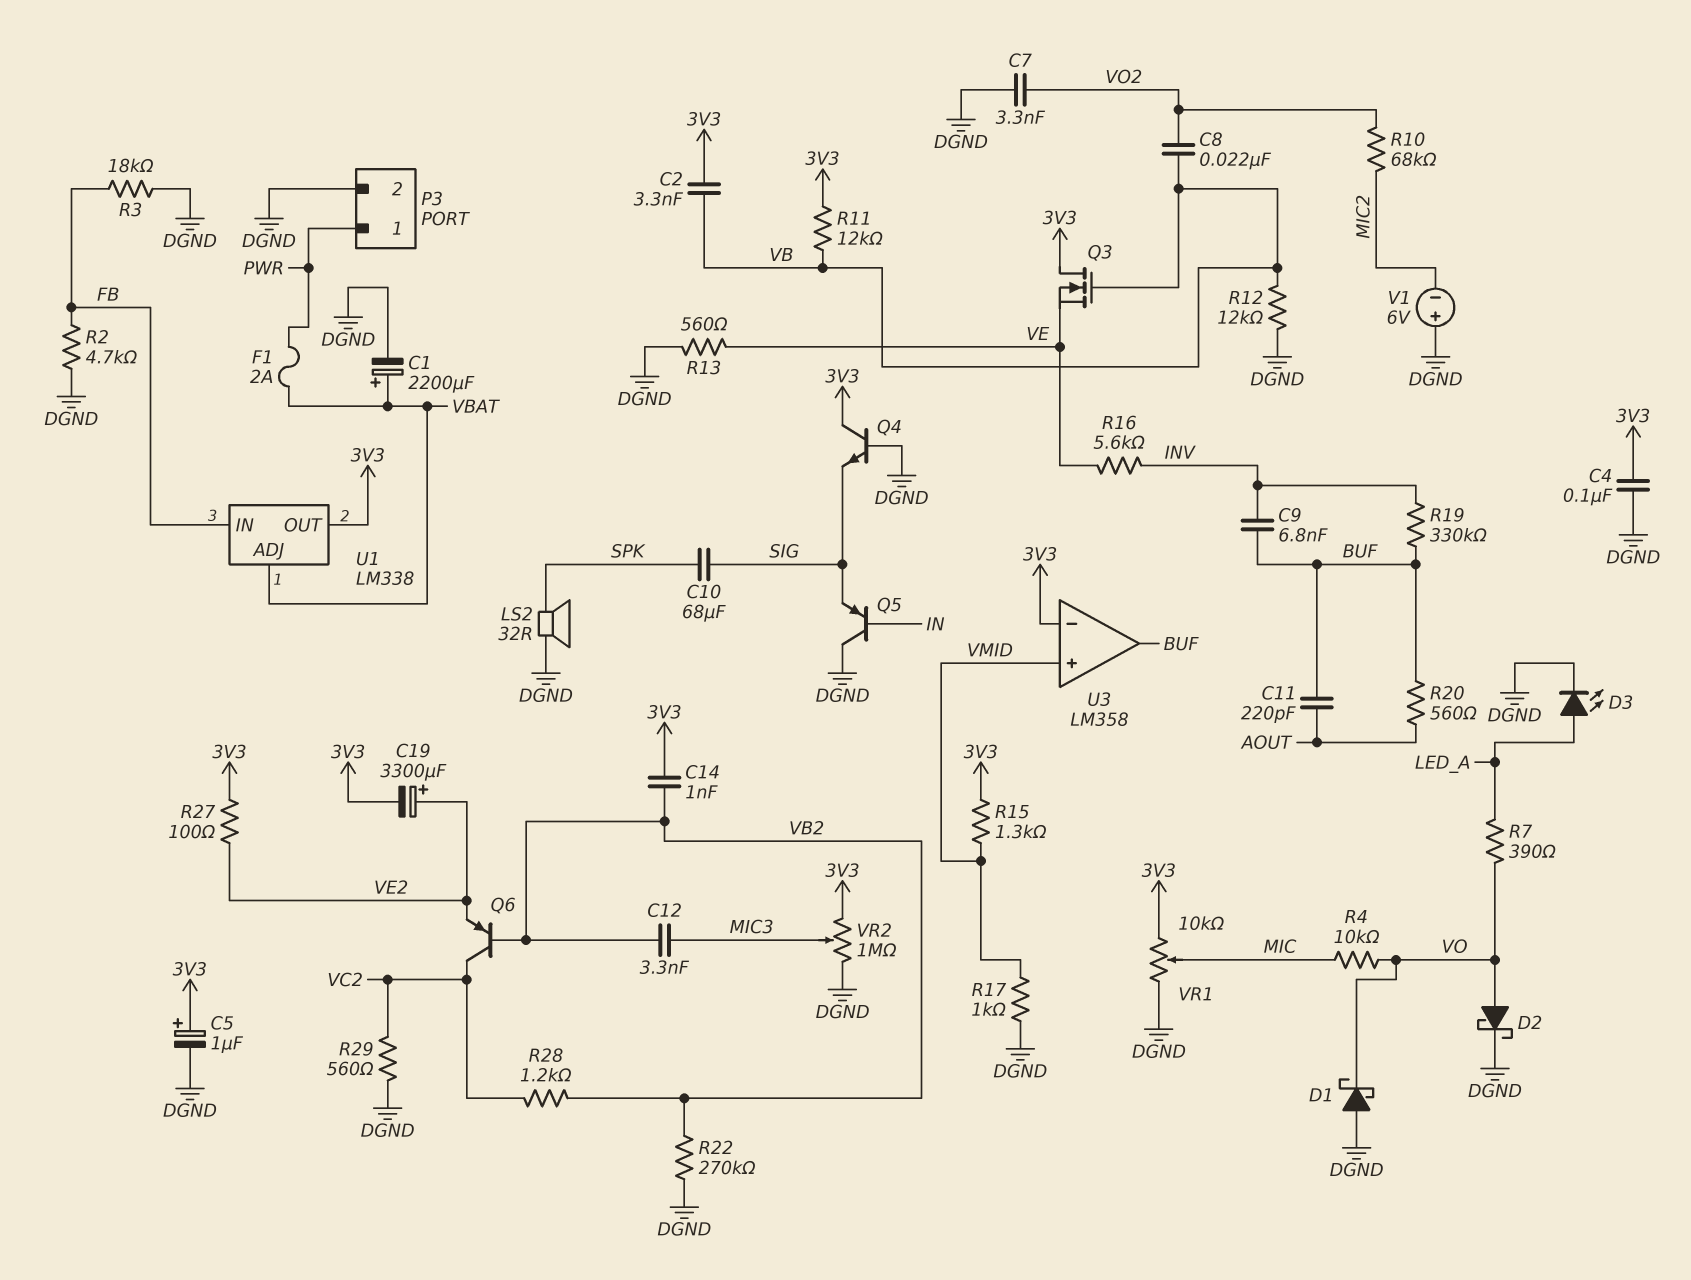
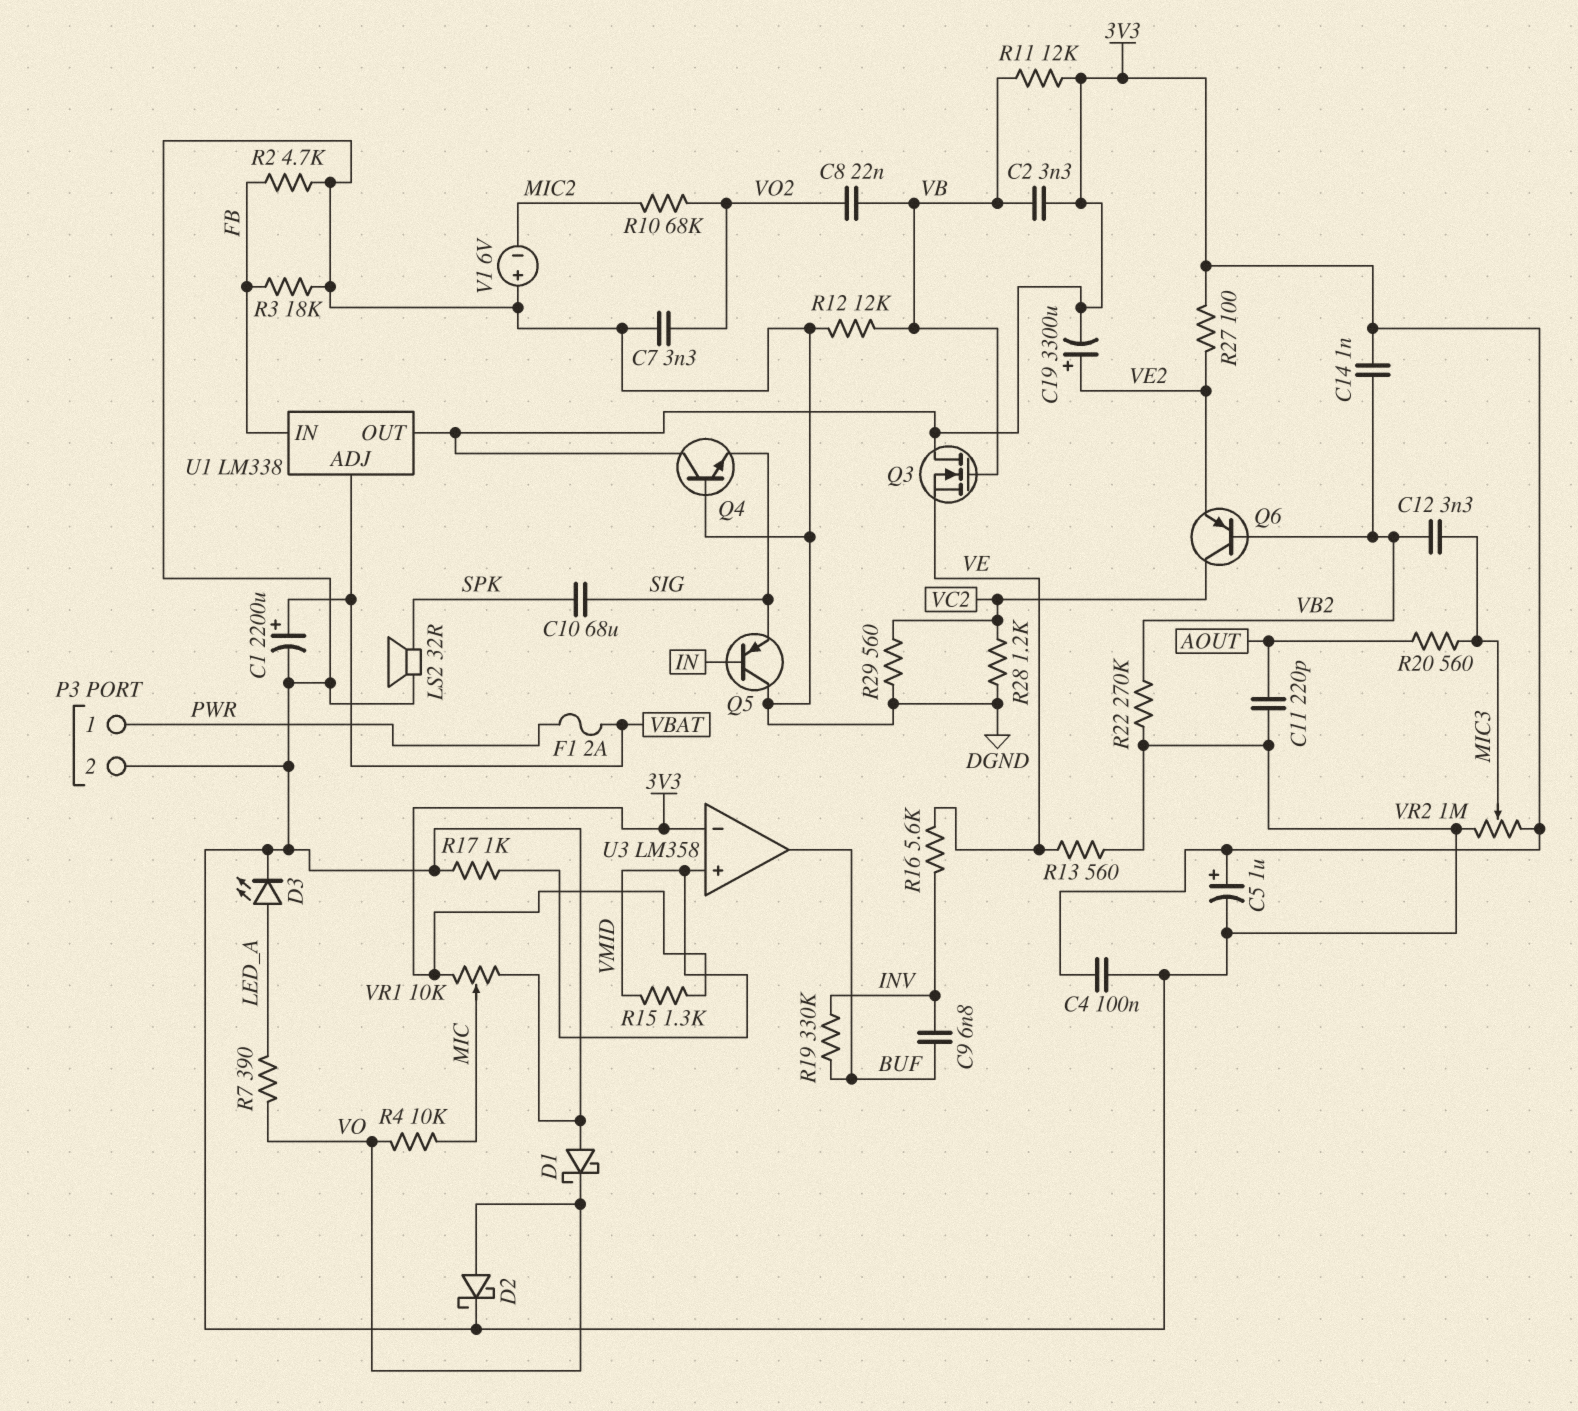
C11: 220pF (AOUT, BUF) -> 220pF (AOUT, DGND)
R20: 560 (AOUT, BUF) -> 560 (AOUT, MIC3)
R28: 1.2k (VB2, VC2) -> 1.2k (DGND, VC2)

